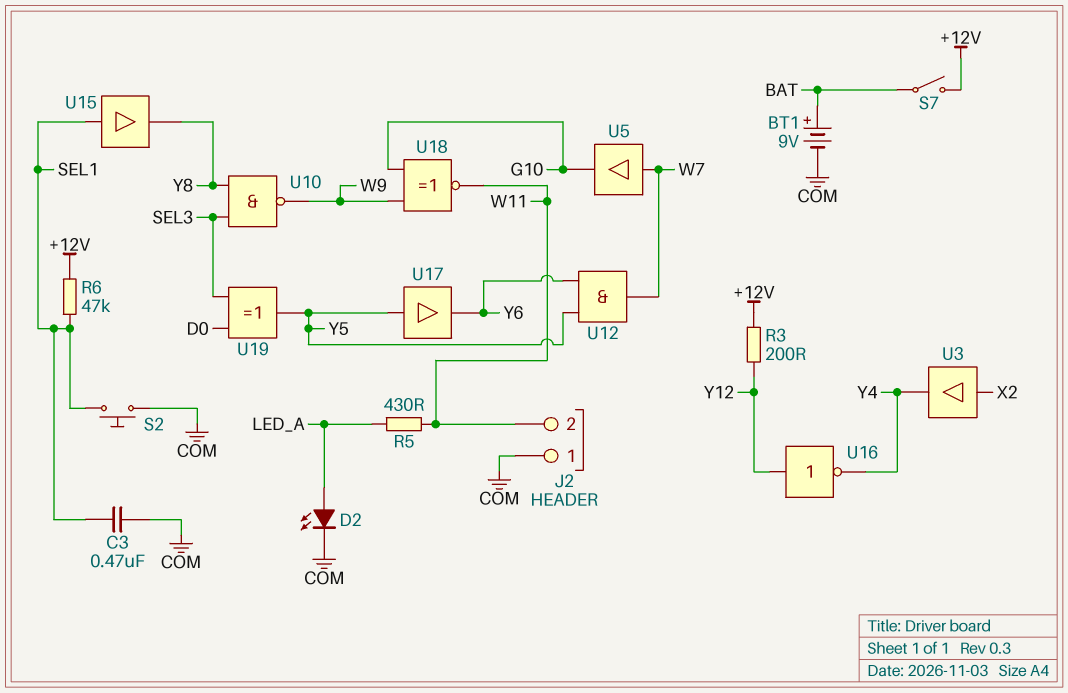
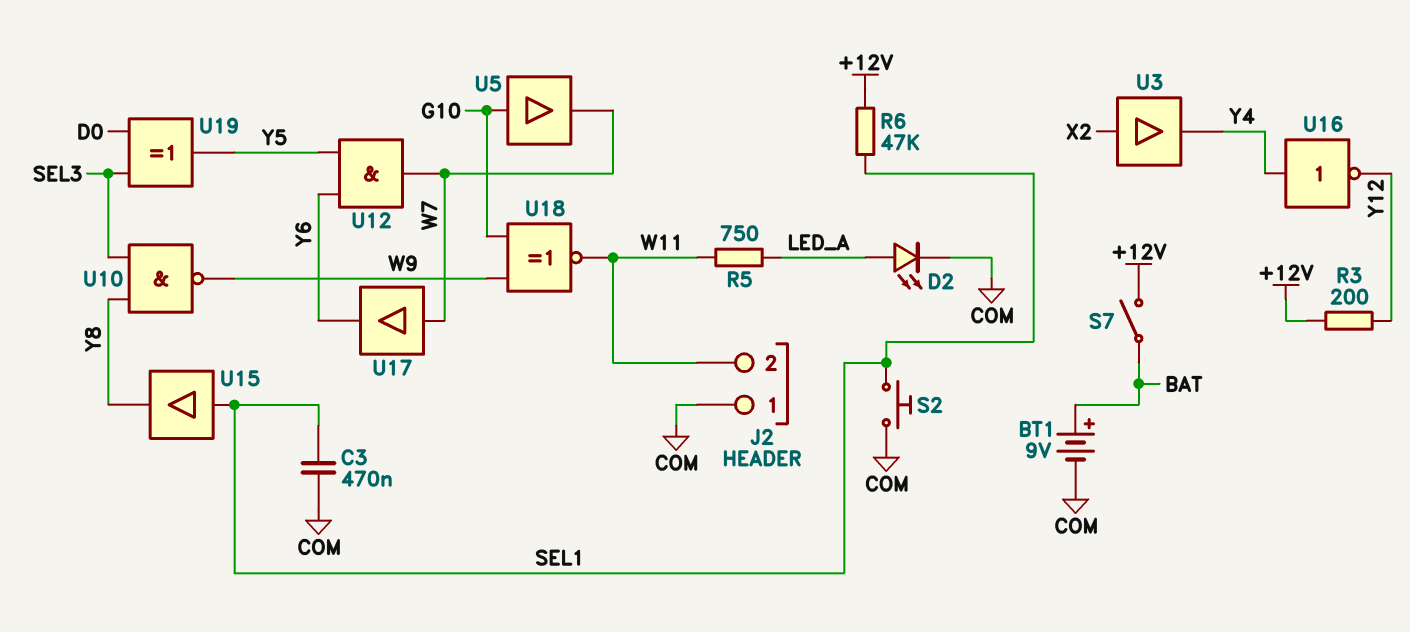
R5: 430 (LED_A, W11) -> 750 (LED_A, W11)
U5: buffer (in W7, out G10) -> buffer (in G10, out W7)
U16: NOT (in Y12, out Y4) -> NOT (in Y4, out Y12)
U17: buffer (in Y5, out Y6) -> buffer (in W7, out Y6)

